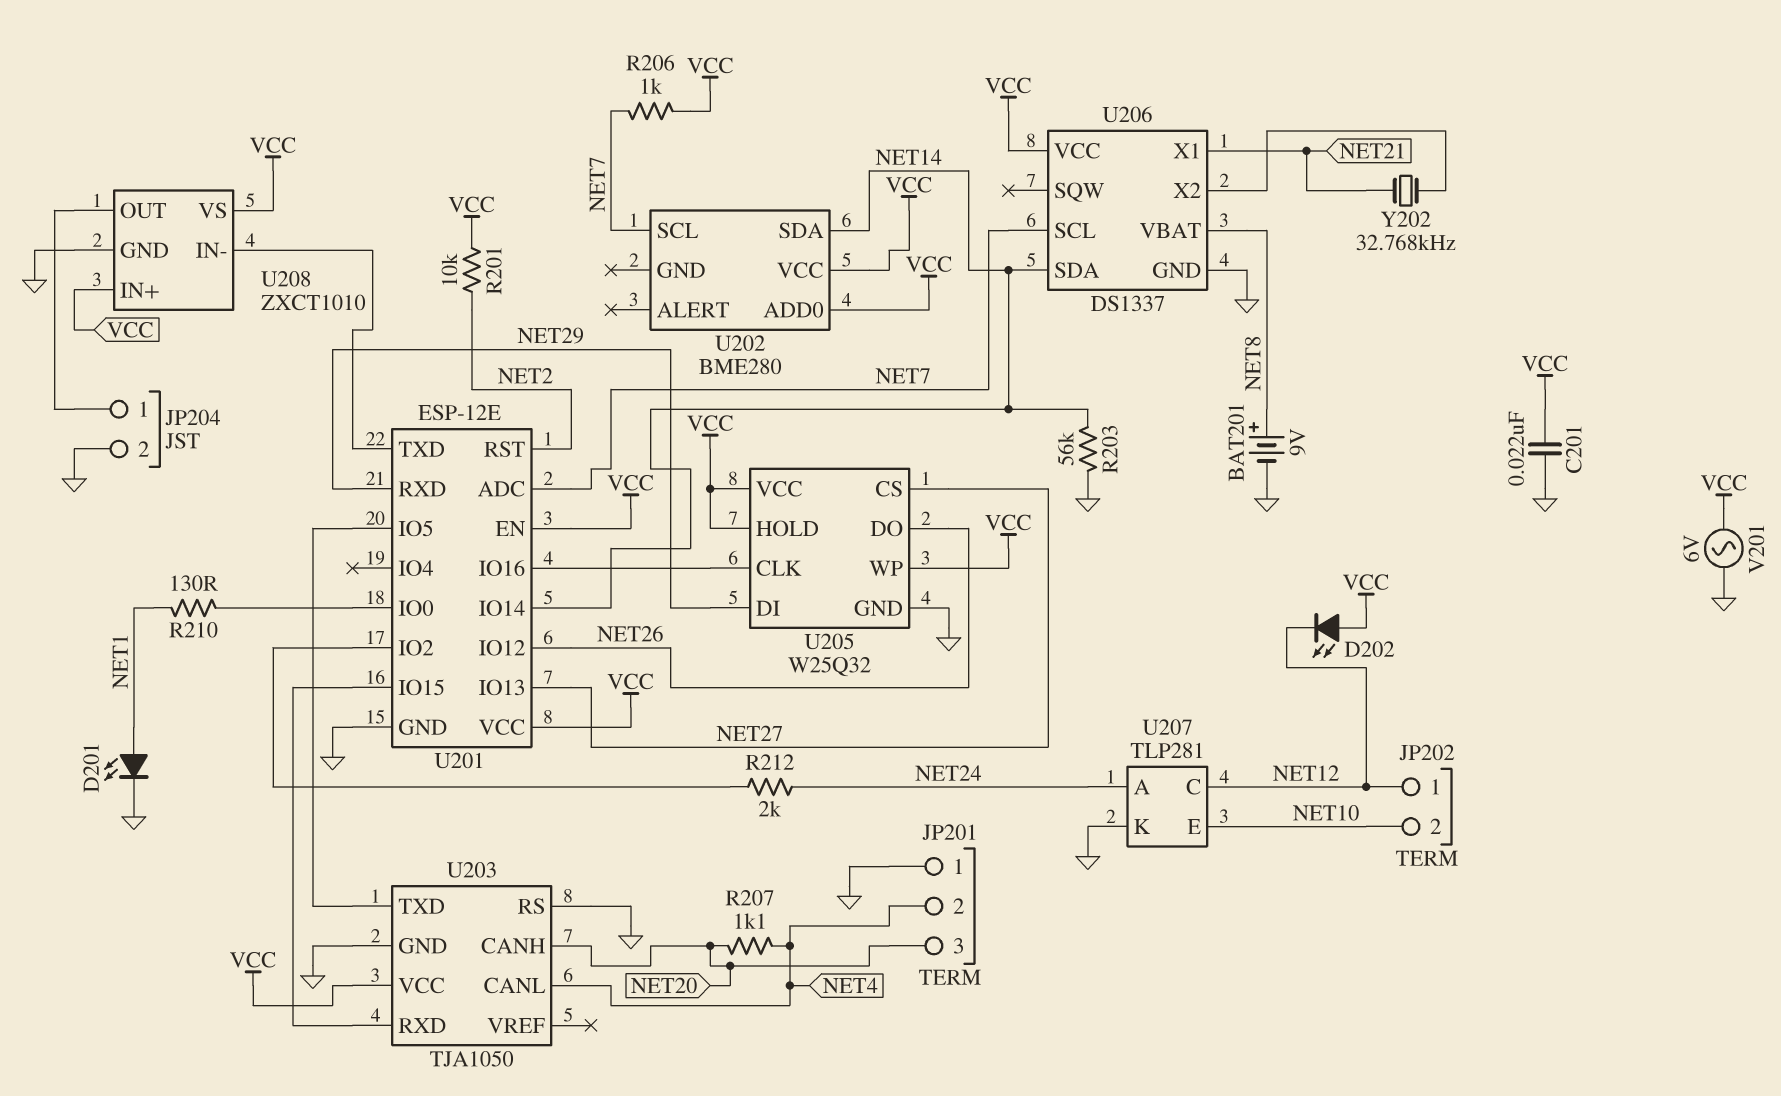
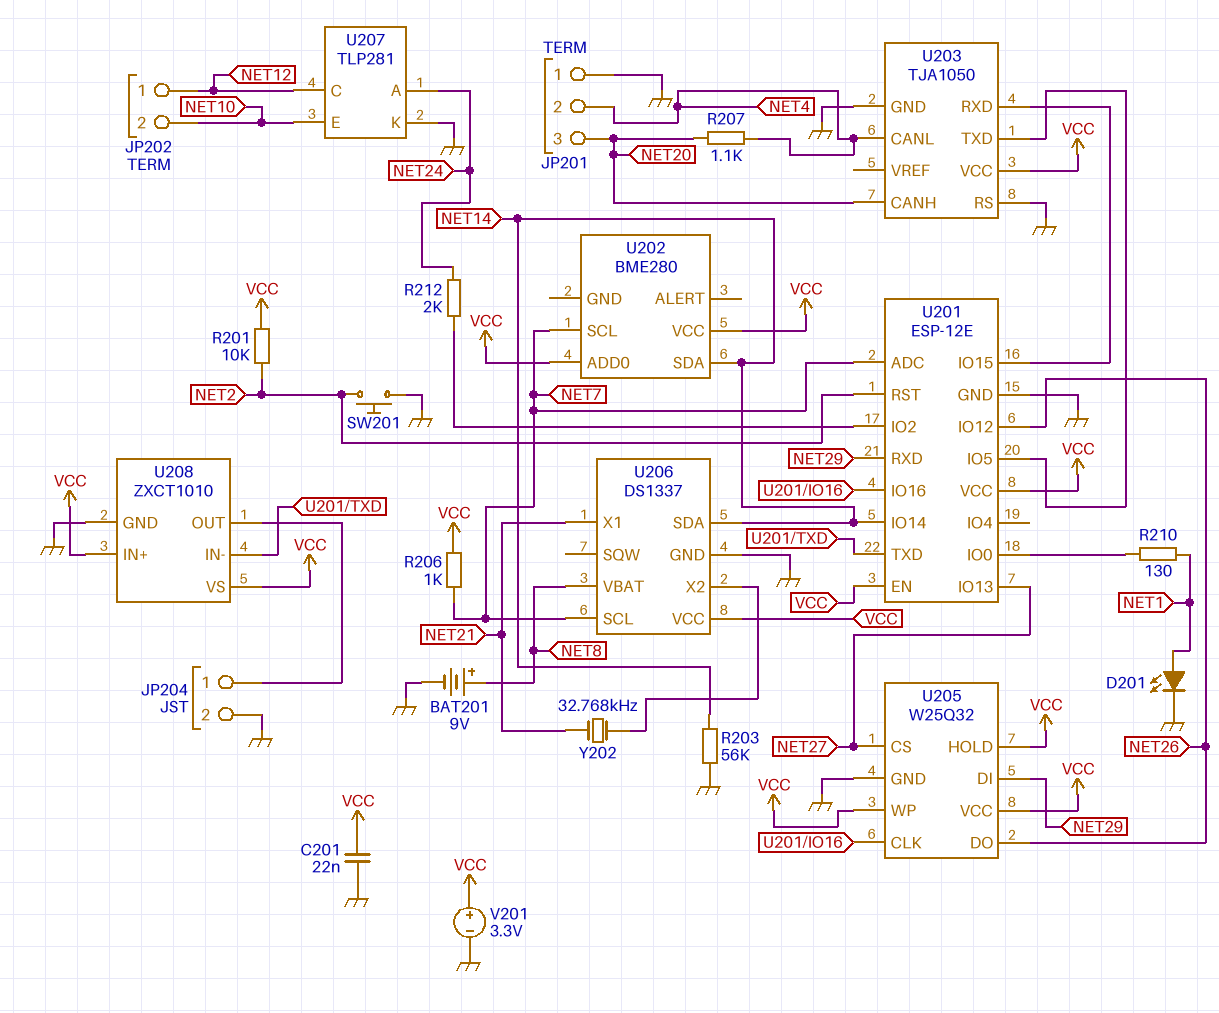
D202: LED (A VCC, K NET12) -> none
SW201: none -> button (GND, NET2)
V201: AC 6V (GND, VCC) -> 3.3V (plus VCC, minus GND)

